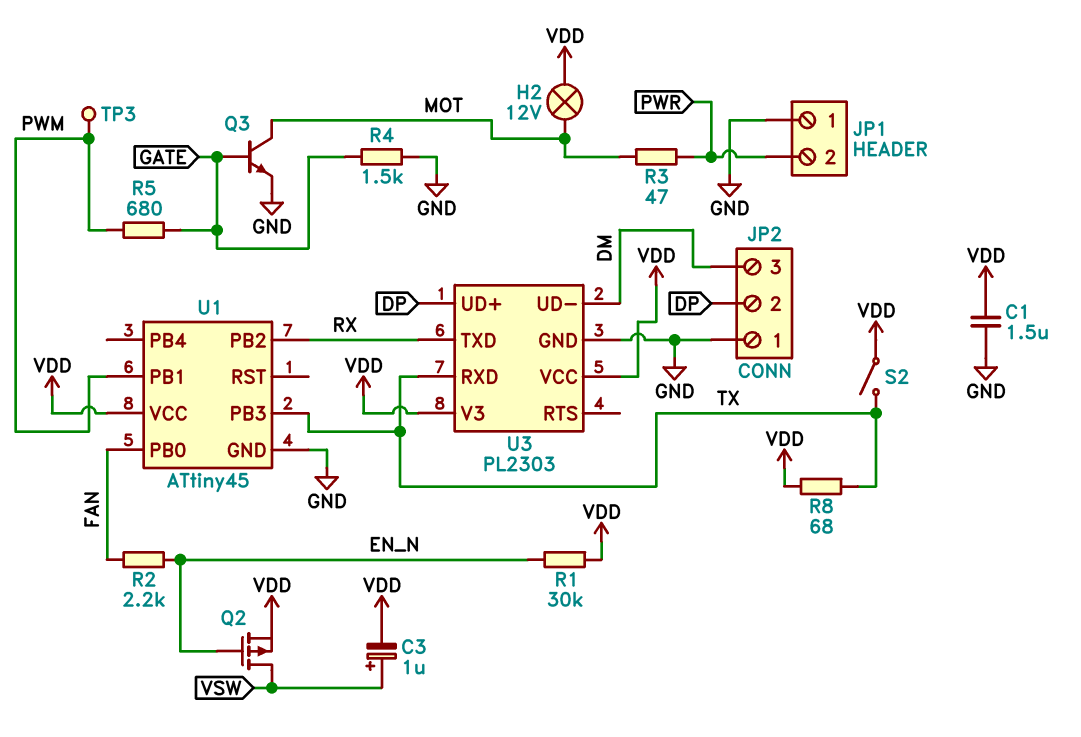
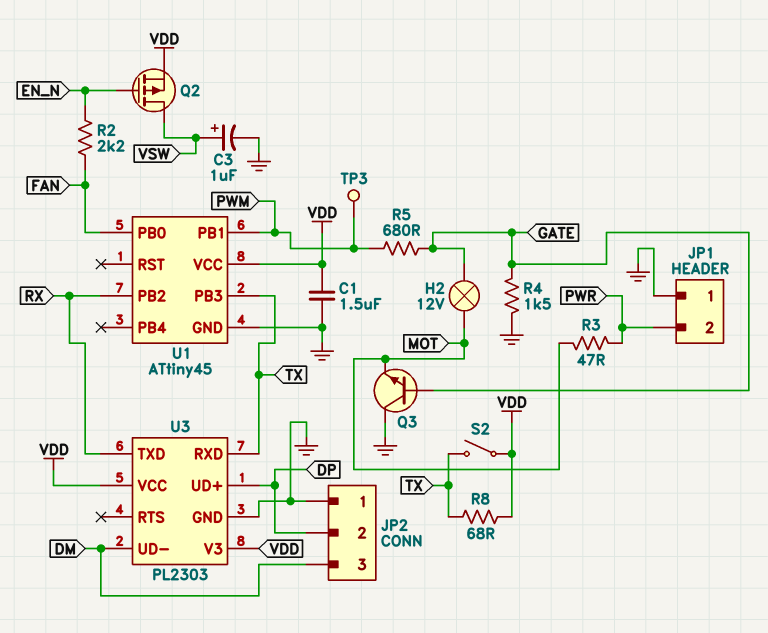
C3: 1uF (plus VSW, minus VDD) -> 1uF (plus VSW, minus GND)
H2: lamp 12V (MOT, VDD) -> lamp 12V (GATE, MOT)
Q3: NPN (B GATE, C MOT, E GND) -> NPN (B GATE, C GND, E MOT)
R1: 30k (EN_N, VDD) -> none

